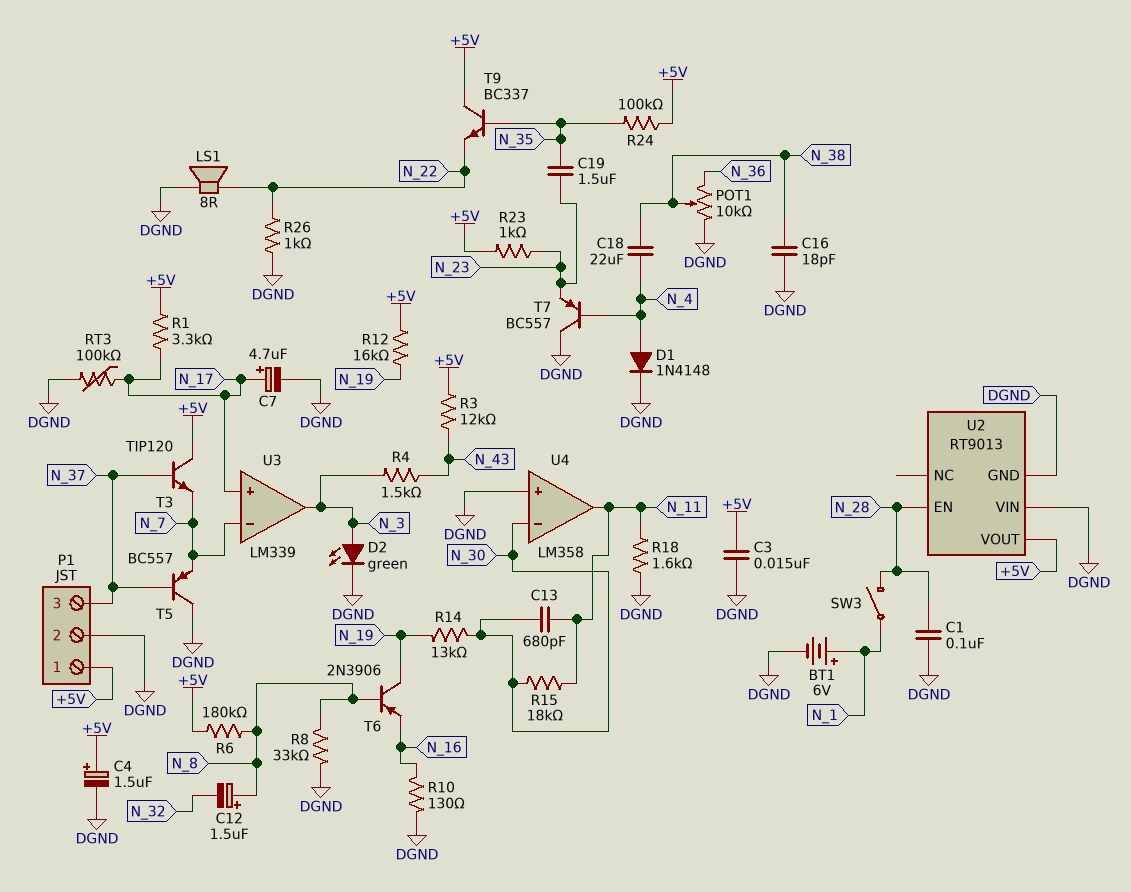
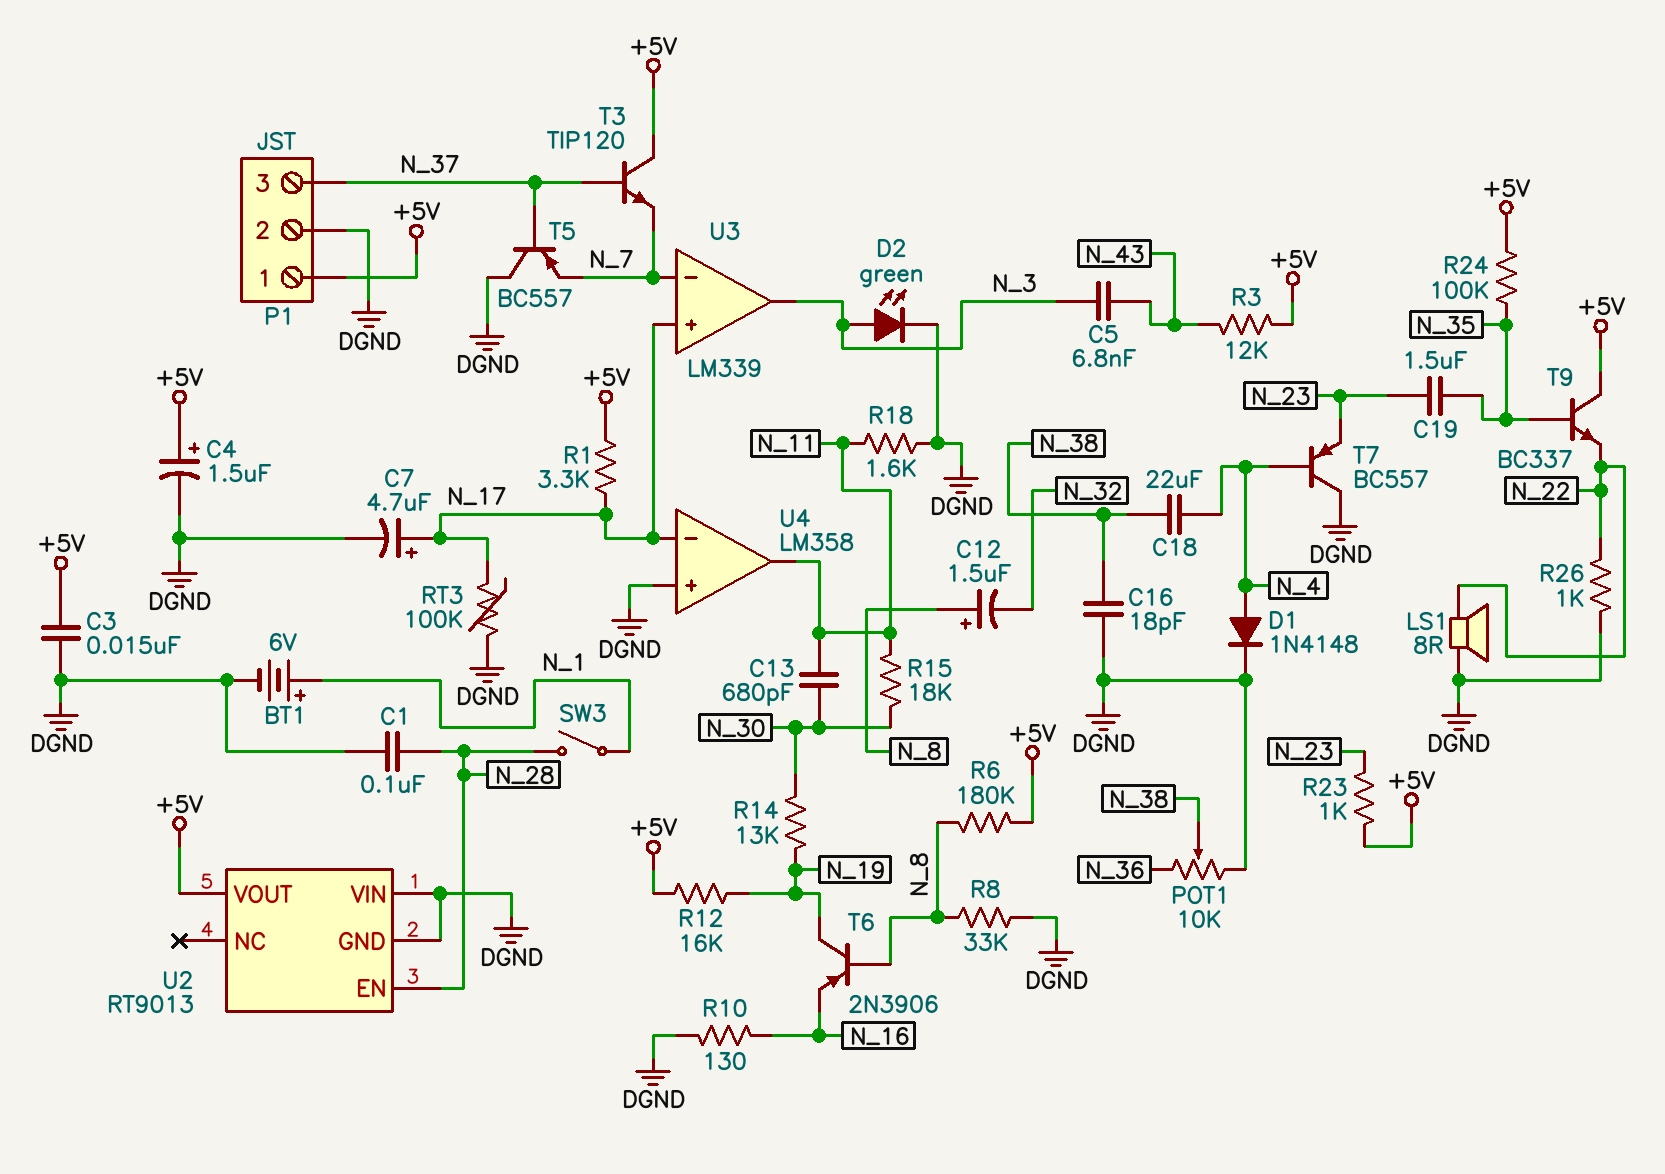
C5: none -> 6.8nF (N_3, N_43)
R4: 1.5k (N_3, N_43) -> none
U4 pin in-: N_30 -> N_17

